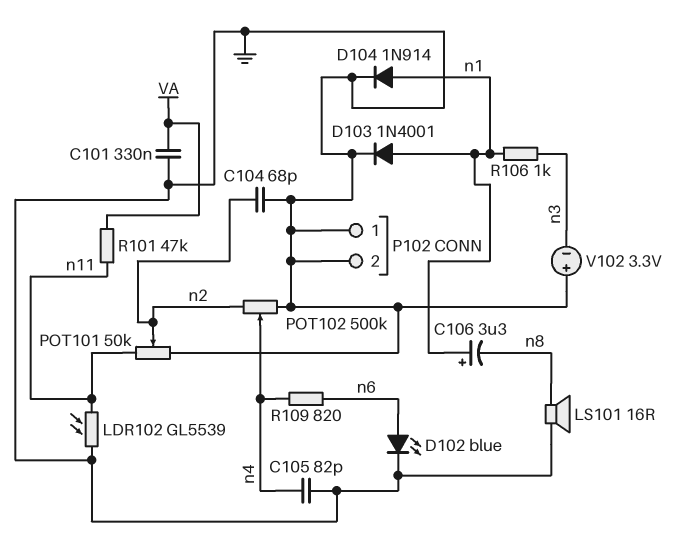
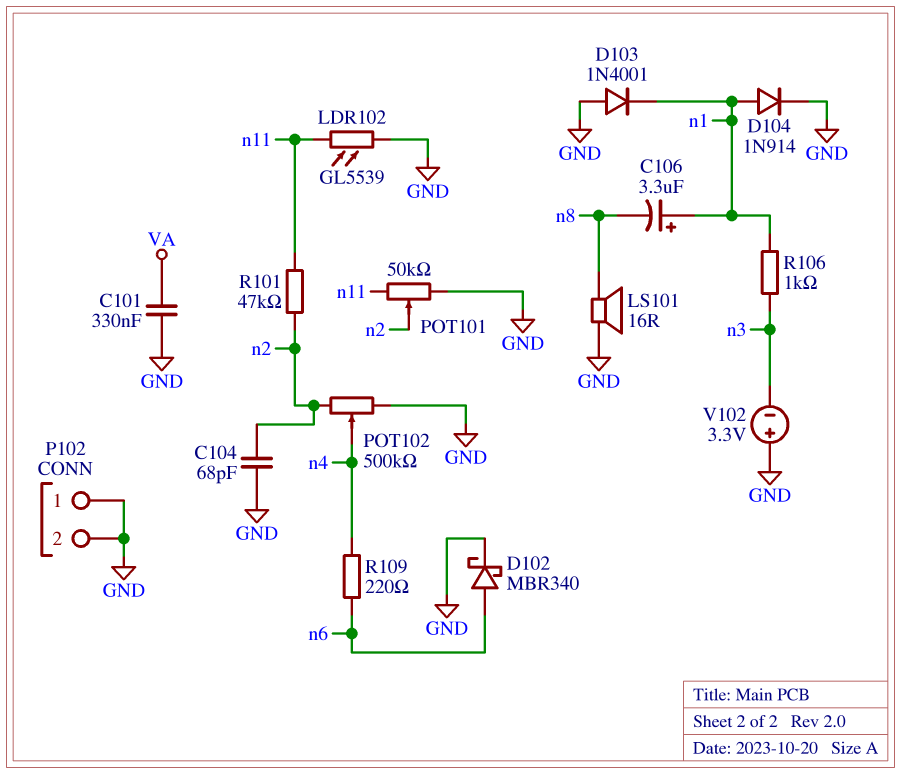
C105: 82pF (GND, n4) -> none
D102: LED blue (A n6, K GND) -> schottky MBR340 (A n6, K GND)
D103: diode 1N4001 (A n1, K GND) -> diode 1N4001 (A GND, K n1)
R101: 47k (VA, n11) -> 47k (n2, n11)
R109: 820 (n4, n6) -> 220 (n4, n6)

